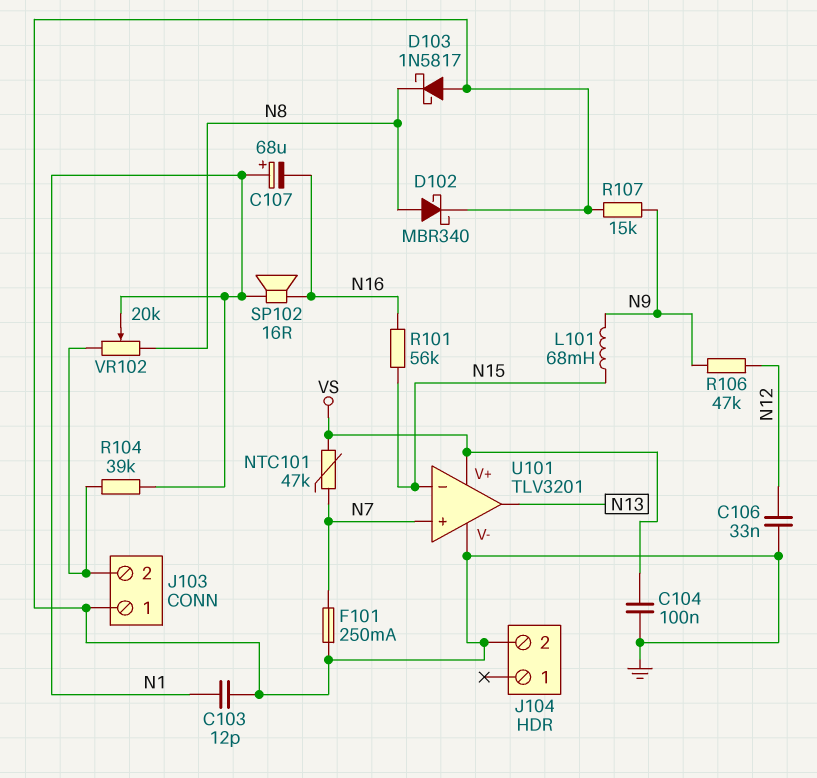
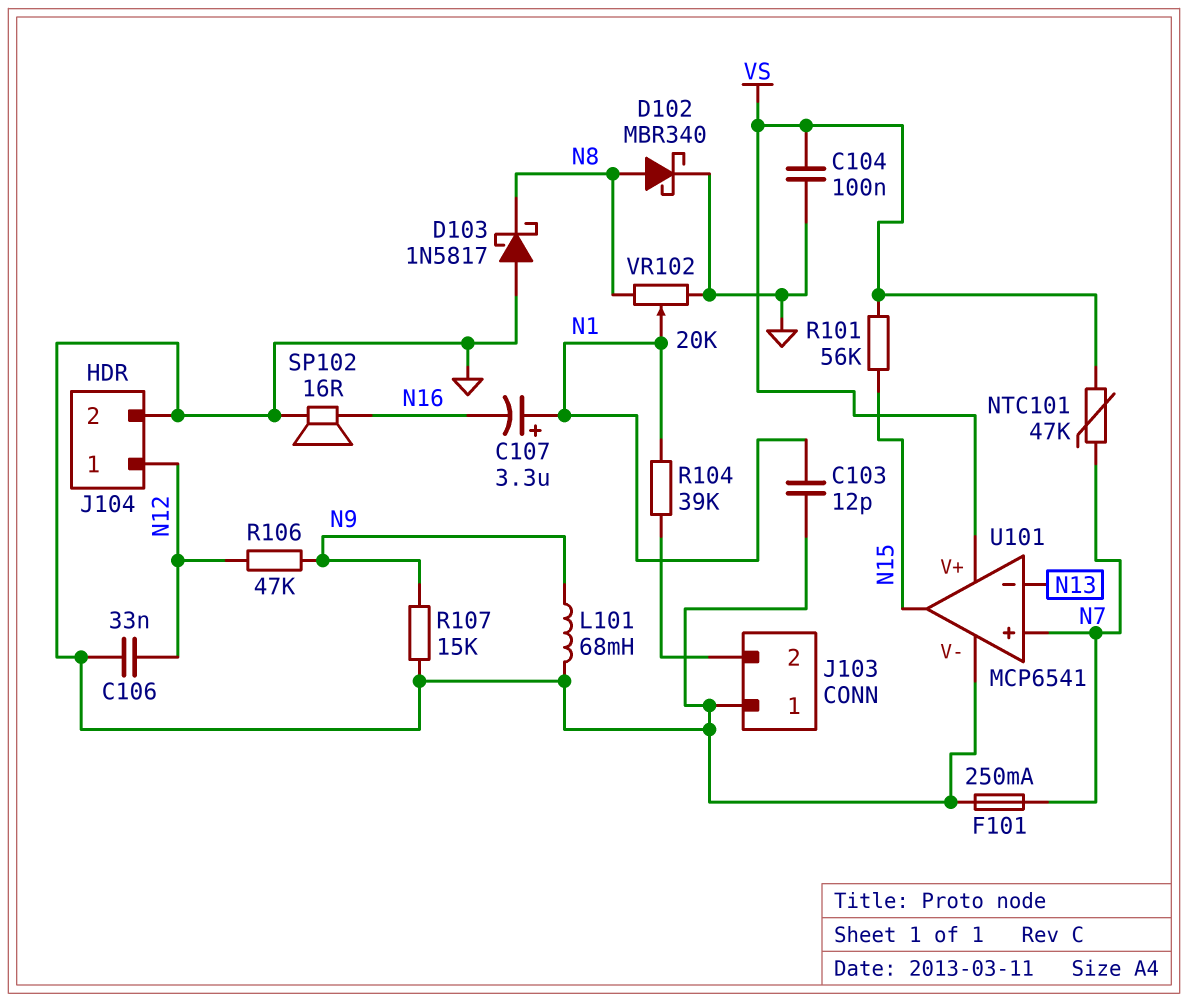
C107: 68uF (plus N1, minus N16) -> 3.3uF (plus N1, minus N16)
J104 pin 1: none -> N12
L101: 68mH (N9, N15) -> 68mH (GND, N9)
R101: 56k (N15, N16) -> 56k (N15, VS)
SP102: speaker 16R (N1, N16) -> speaker 16R (GND, N16)
U101: TLV3201 -> MCP6541
U101 pin in-: N15 -> N13
U101 pin out: N13 -> N15
VR102: 20k (J103/2, N8, wiper N1) -> 20k (GND, N8, wiper N1)

